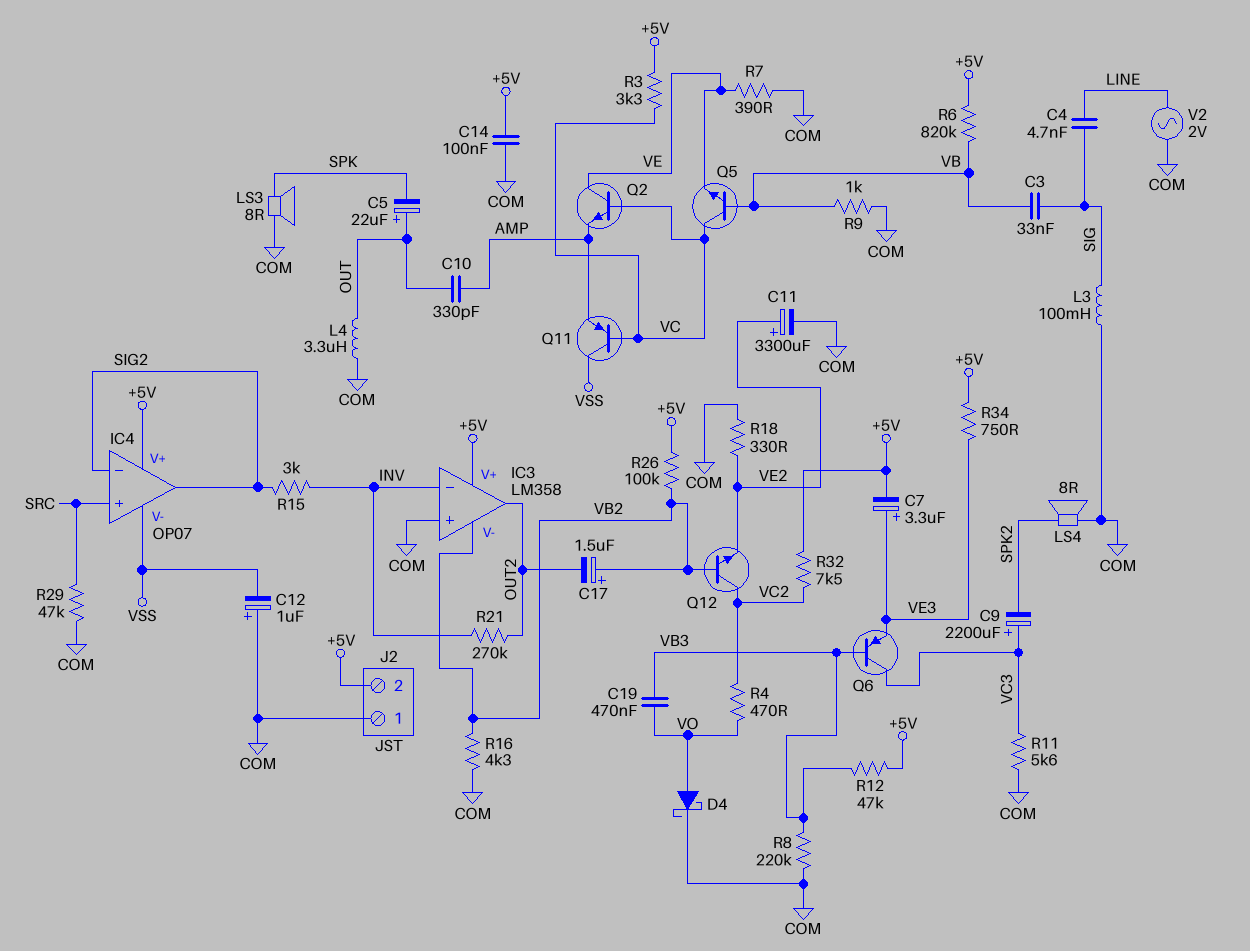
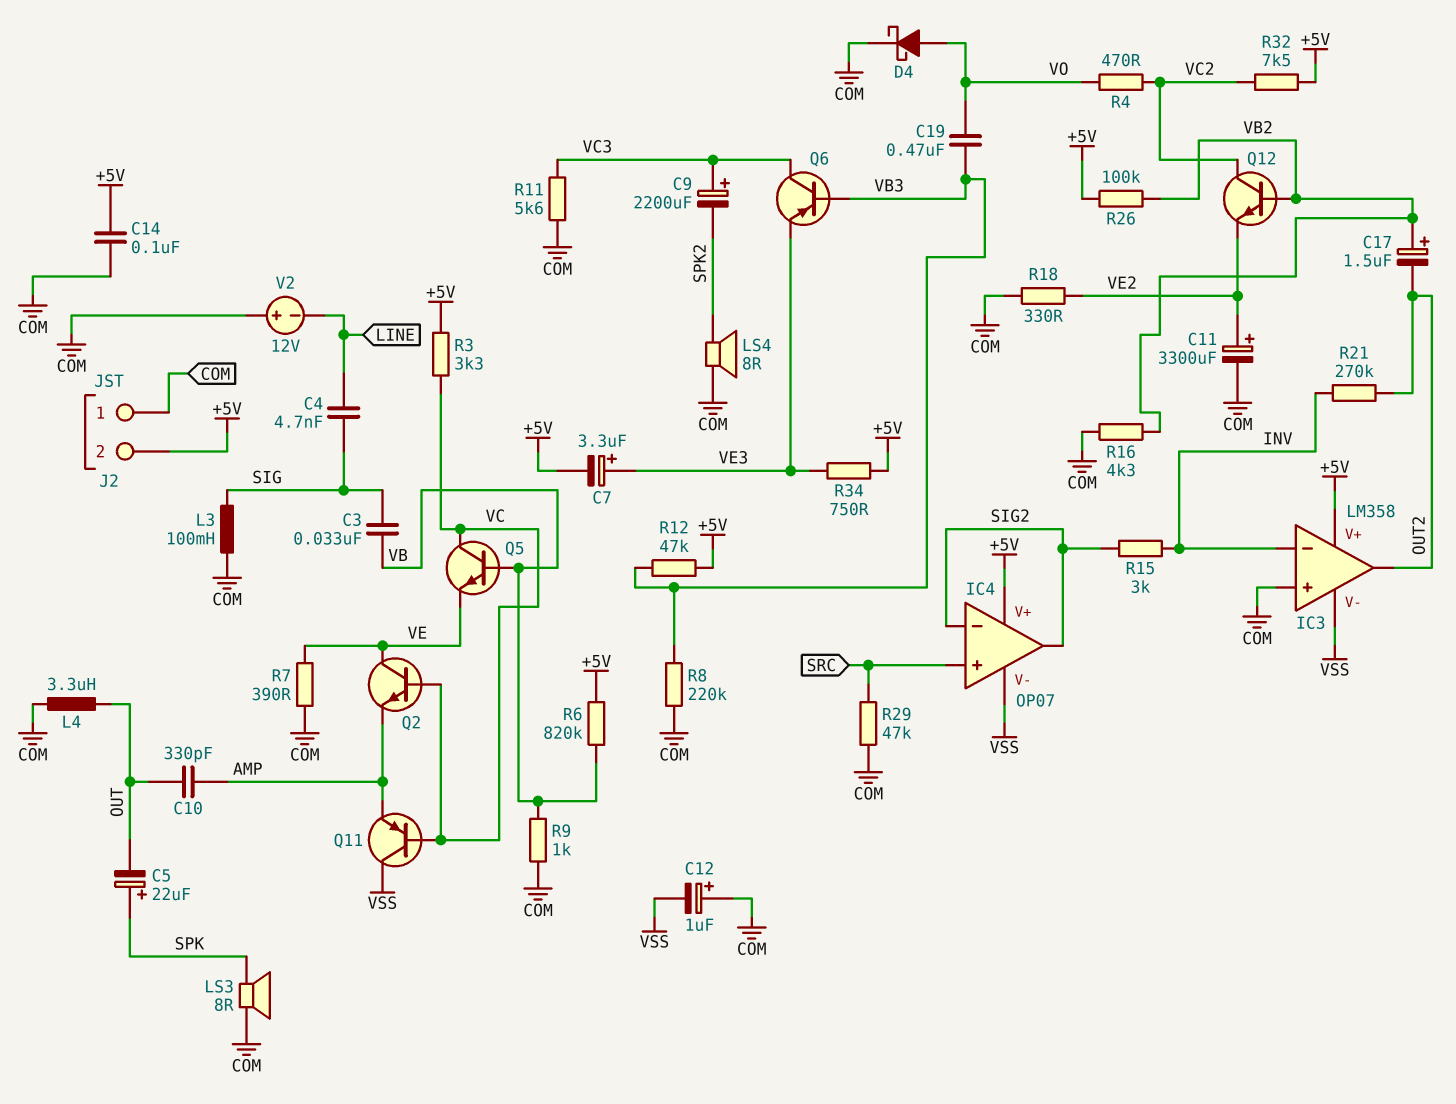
C5: 22uF (plus OUT, minus SPK) -> 22uF (plus SPK, minus OUT)
IC3 pin V-: VB2 -> VSS
V2: AC 2V (COM, LINE) -> 12V (plus COM, minus LINE)

